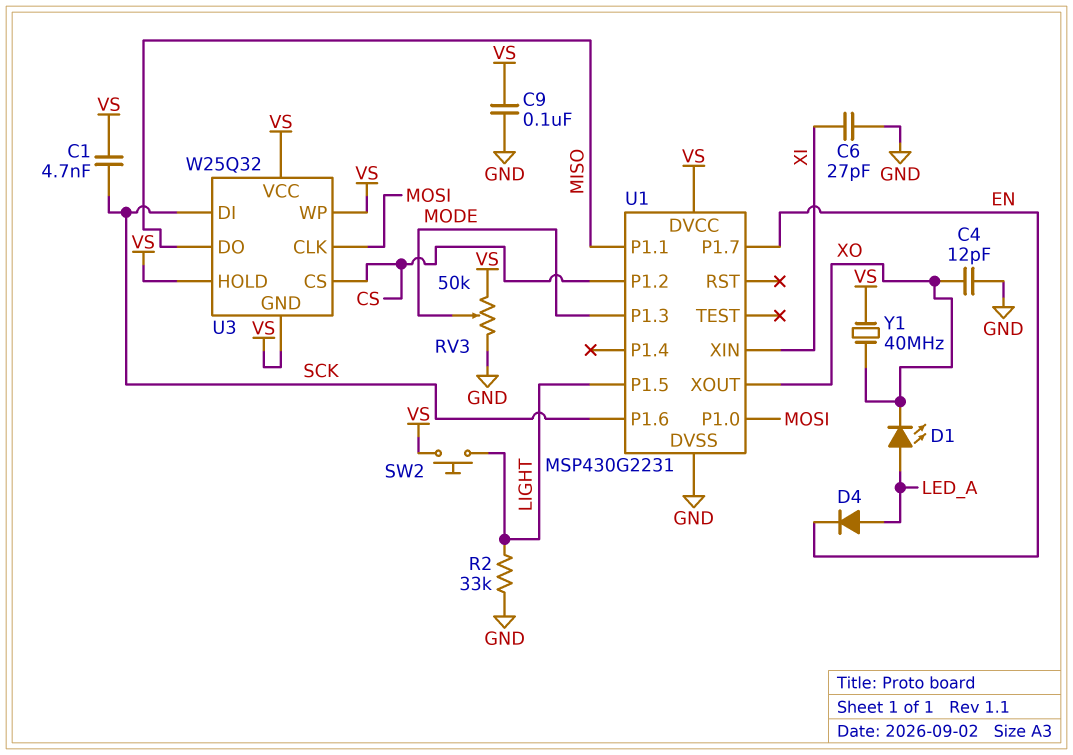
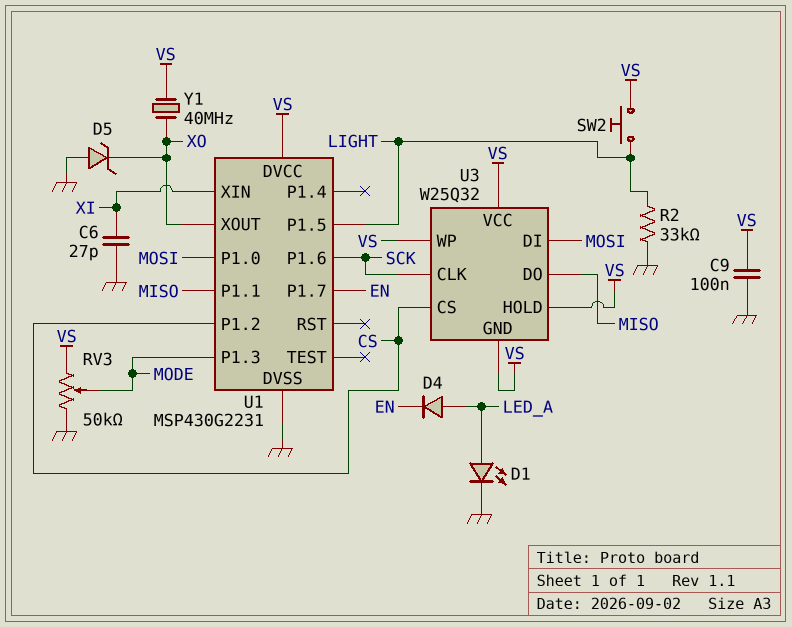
C1: 4.7nF (SCK, VS) -> none
C4: 12pF (GND, XO) -> none
D1: LED (A LED_A, K XO) -> LED (A LED_A, K GND)
D5: none -> zener (A GND, K XO)
U3 pin CLK: MOSI -> SCK
U3 pin DI: SCK -> MOSI

